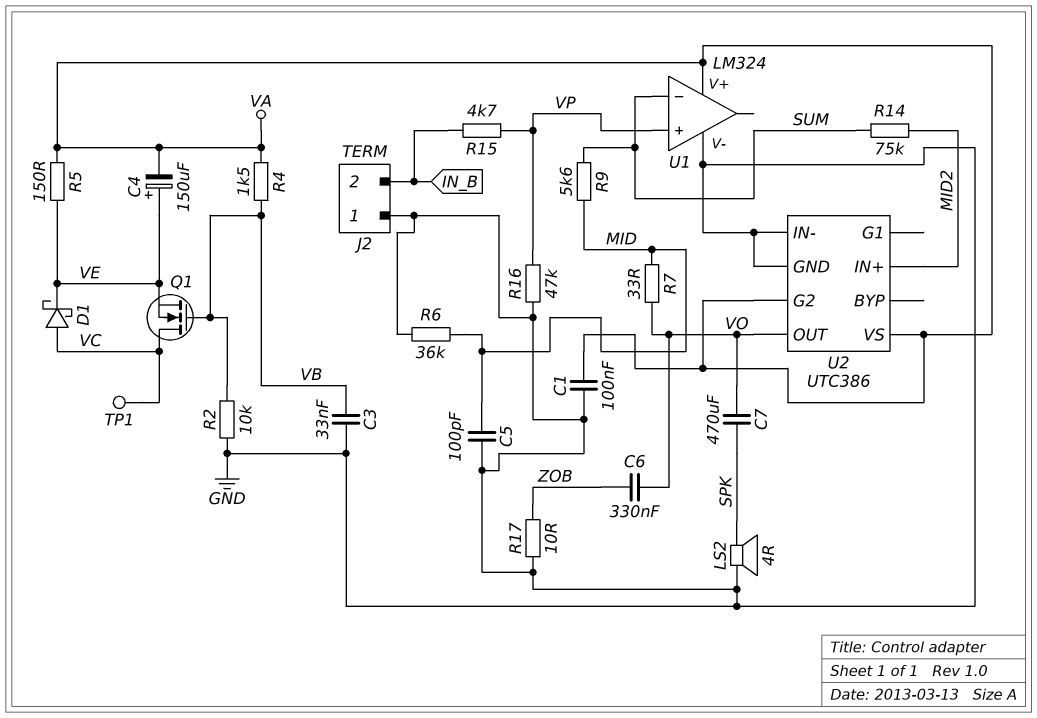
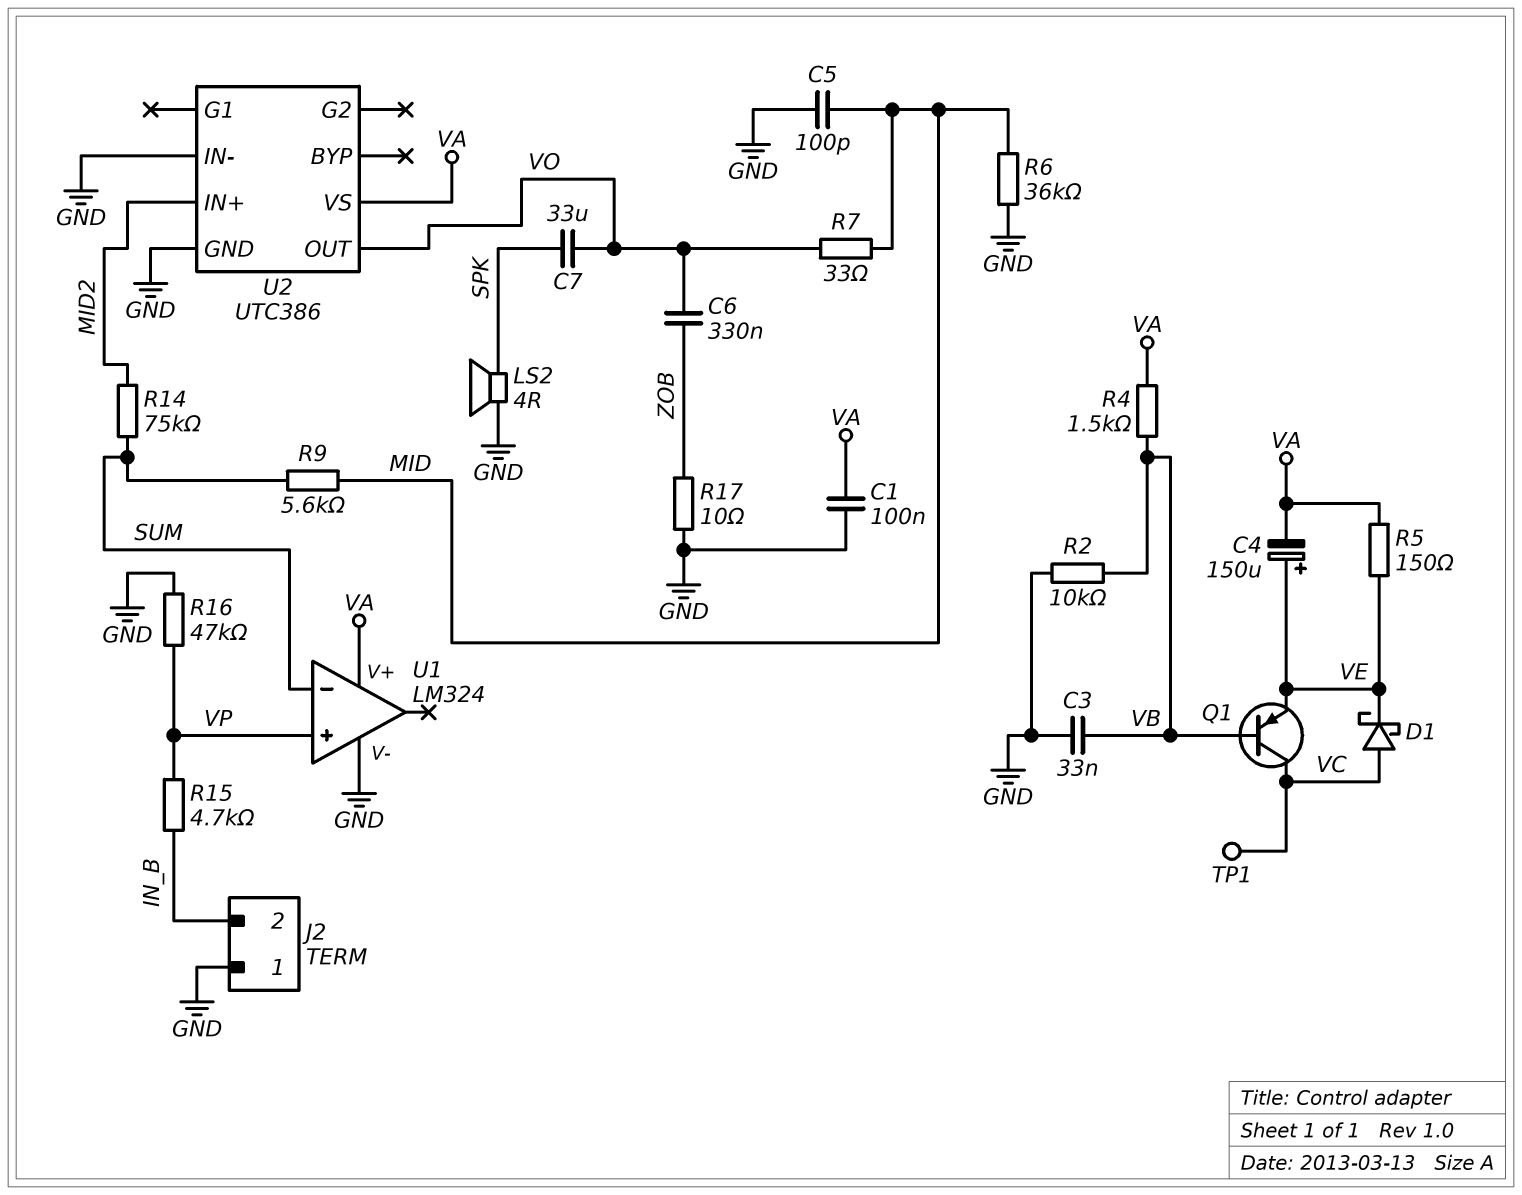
C7: 470uF (SPK, VO) -> 33uF (SPK, VO)
Q1: NMOS (G VB, D VC, S VE) -> PNP (B VB, C VC, E VE)
U2 pin G2: VA -> none

